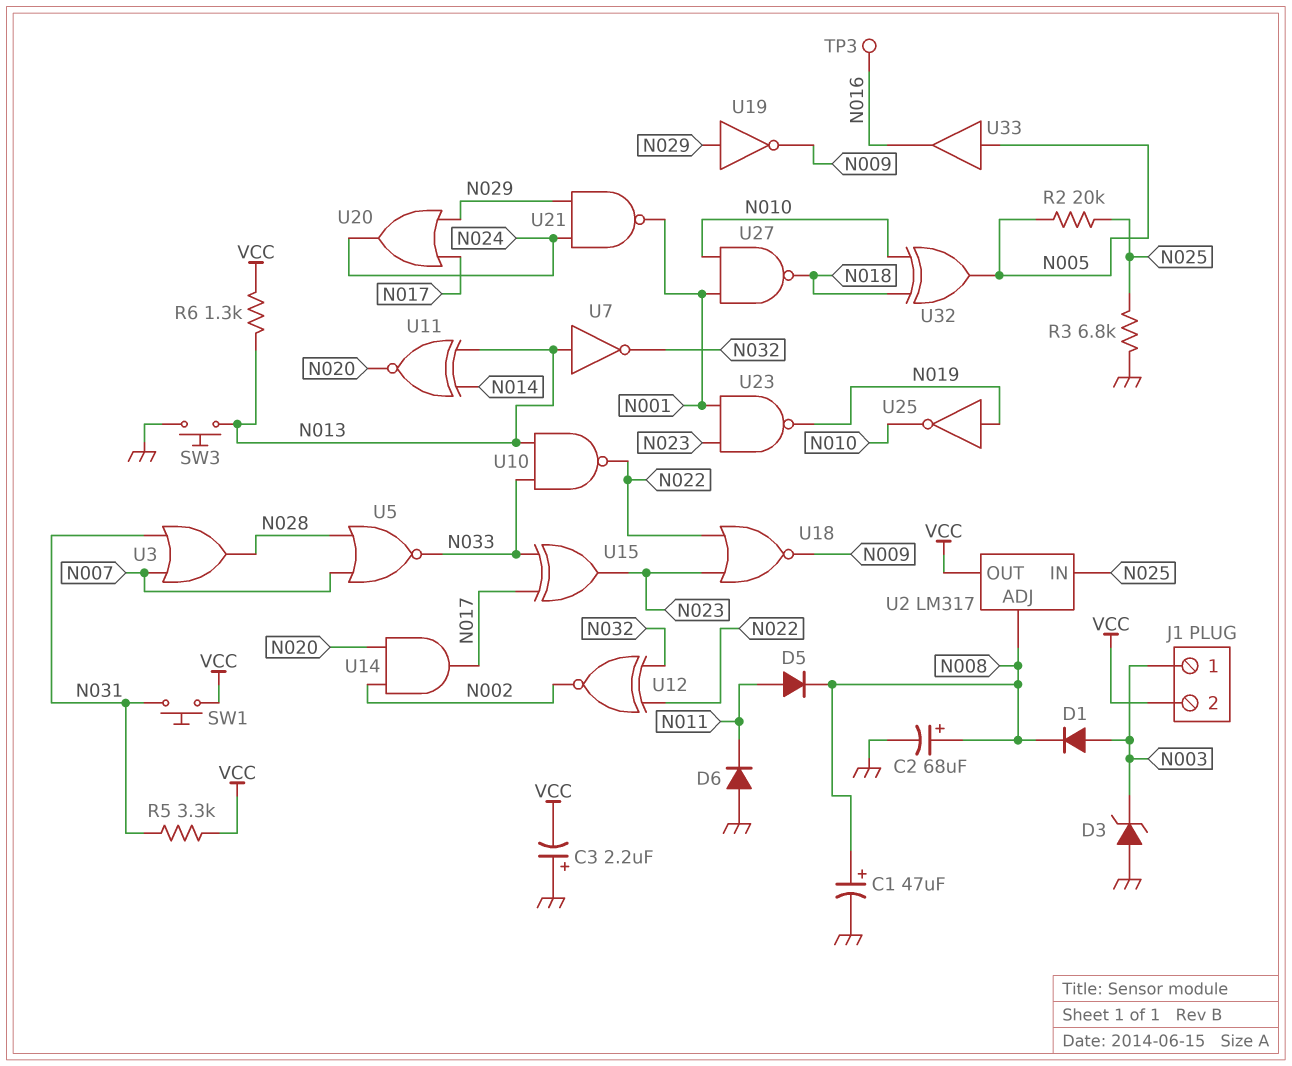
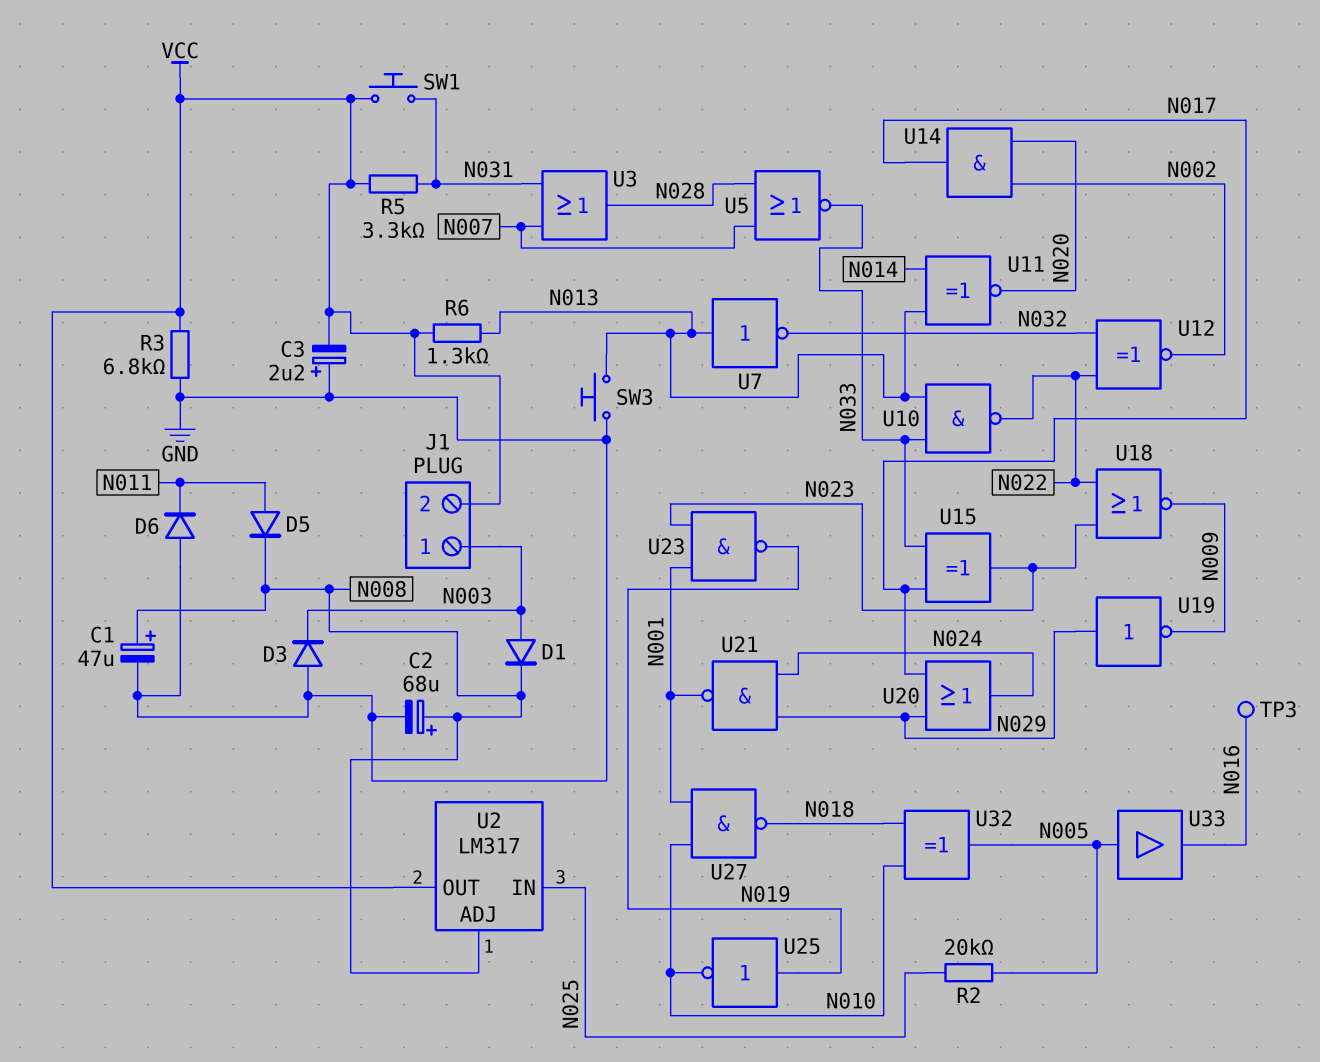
D3: zener (A GND, K N003) -> diode (A GND, K N003)
R3: 6.8k (GND, N025) -> 6.8k (GND, VCC)

